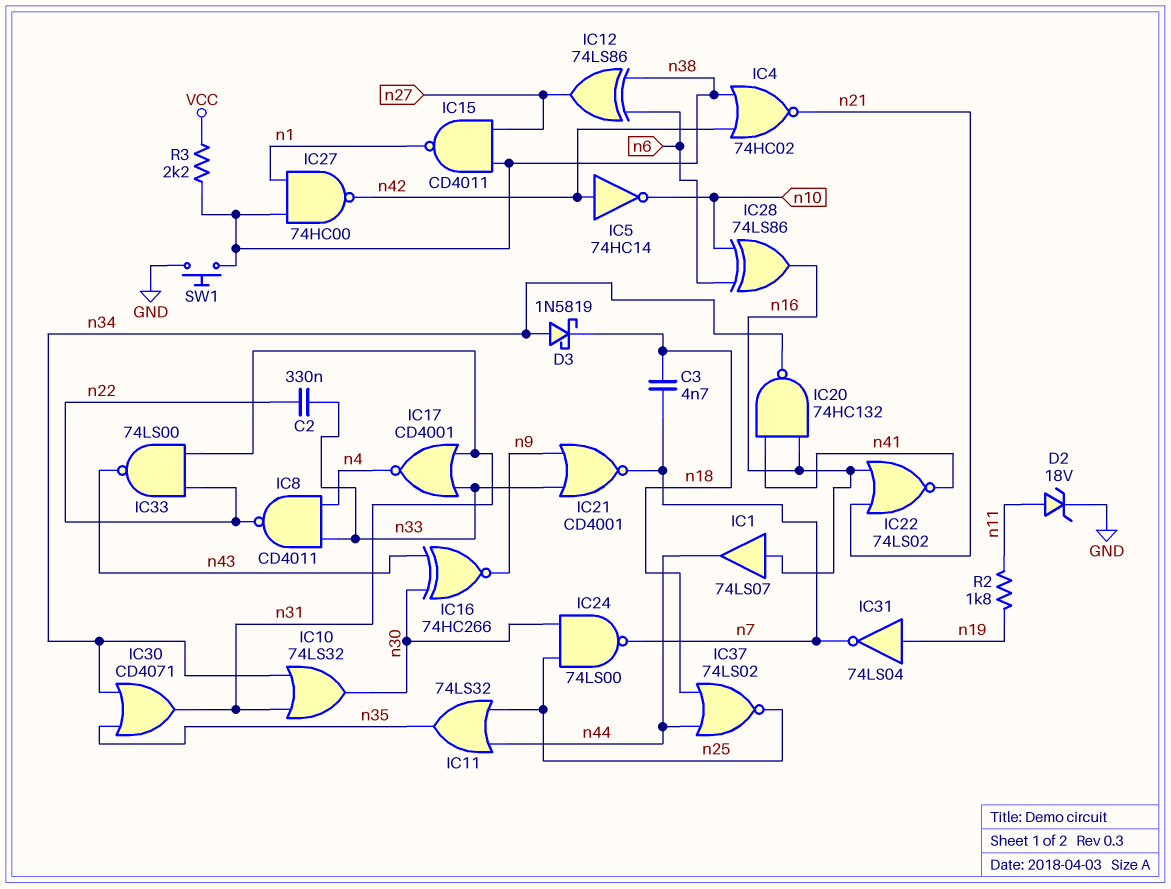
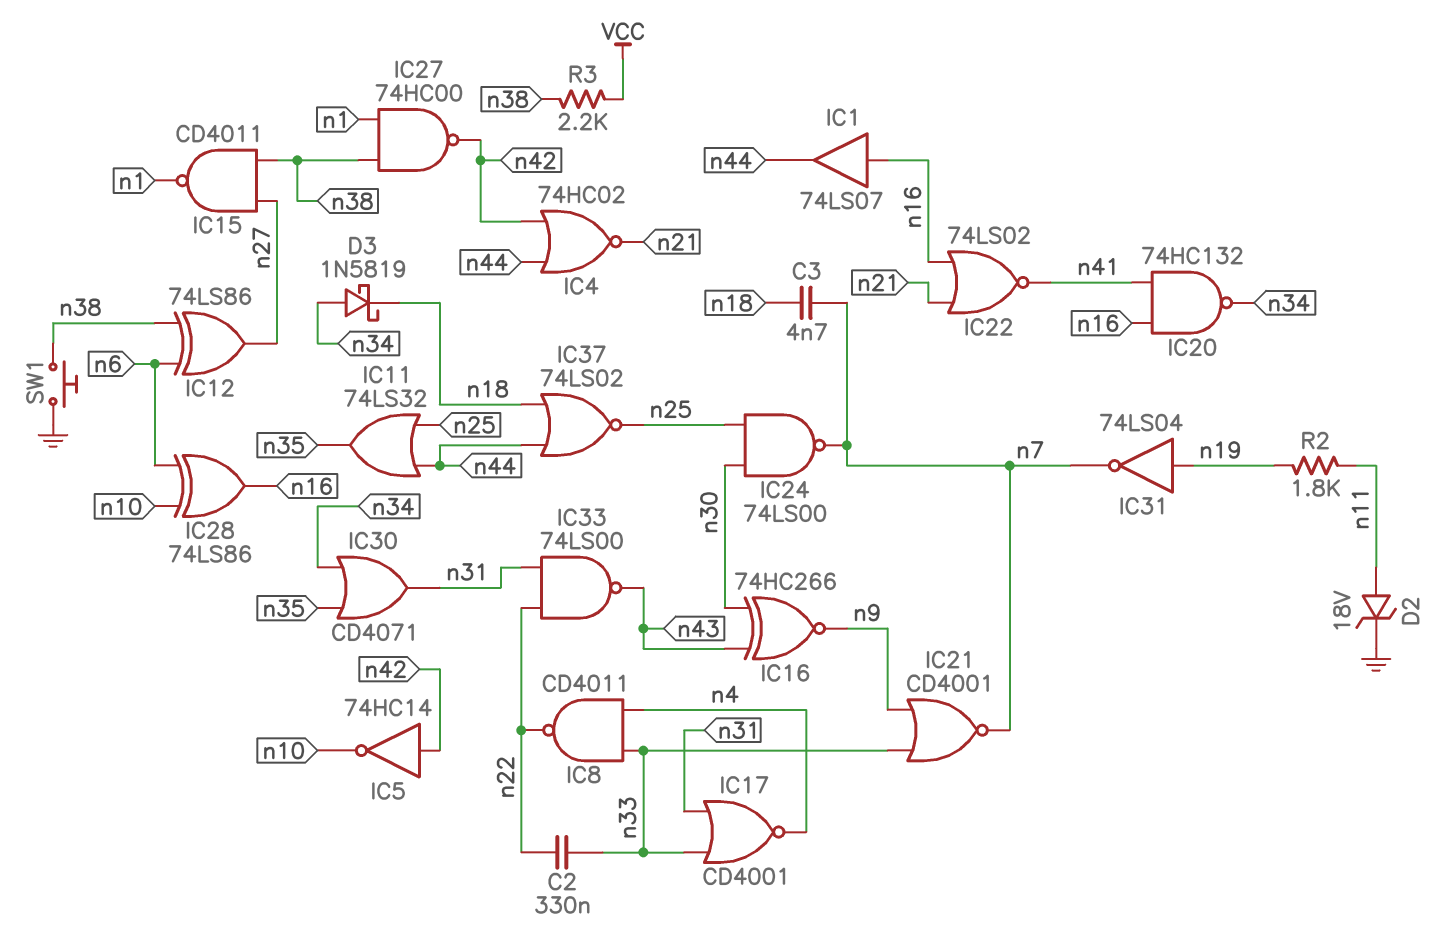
IC4: NOR 74HC02 (in n38, in n42, out n21) -> NOR 74HC02 (in n42, in n44, out n21)
IC10: OR 74LS32 (in n31, in n34, out n30) -> none

